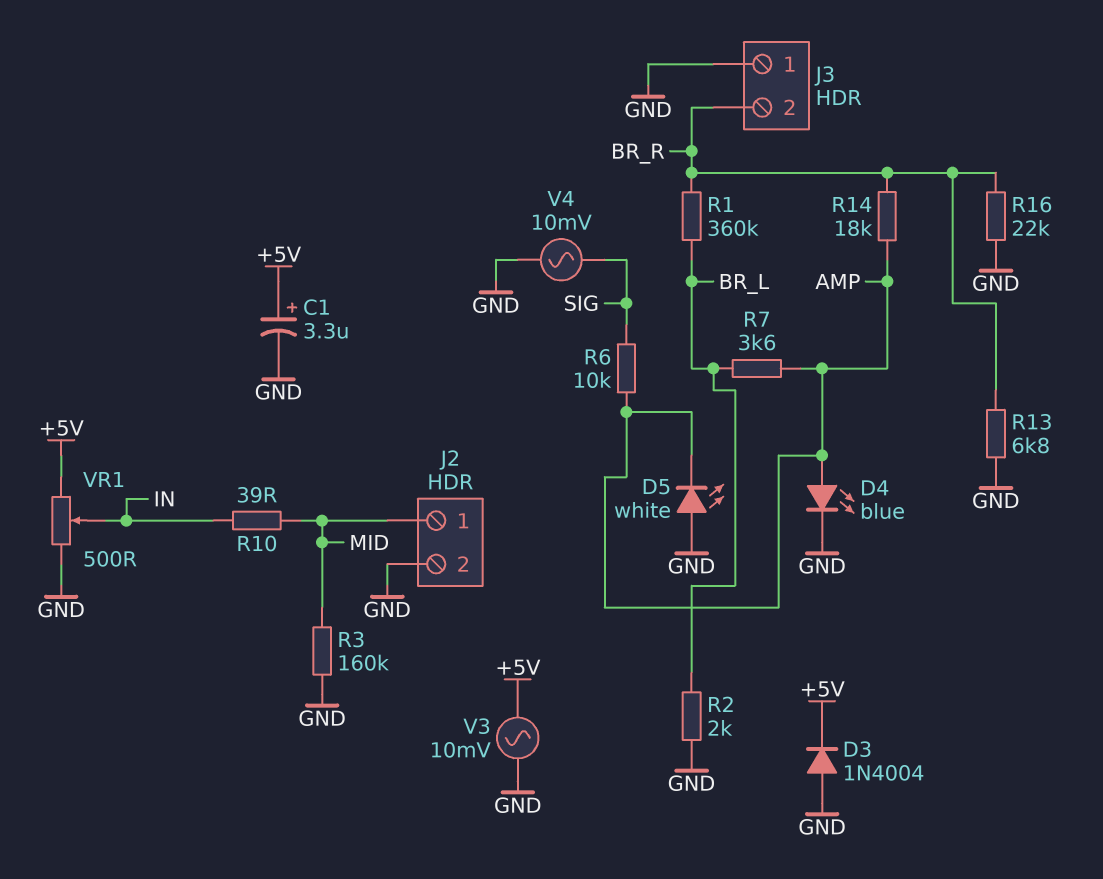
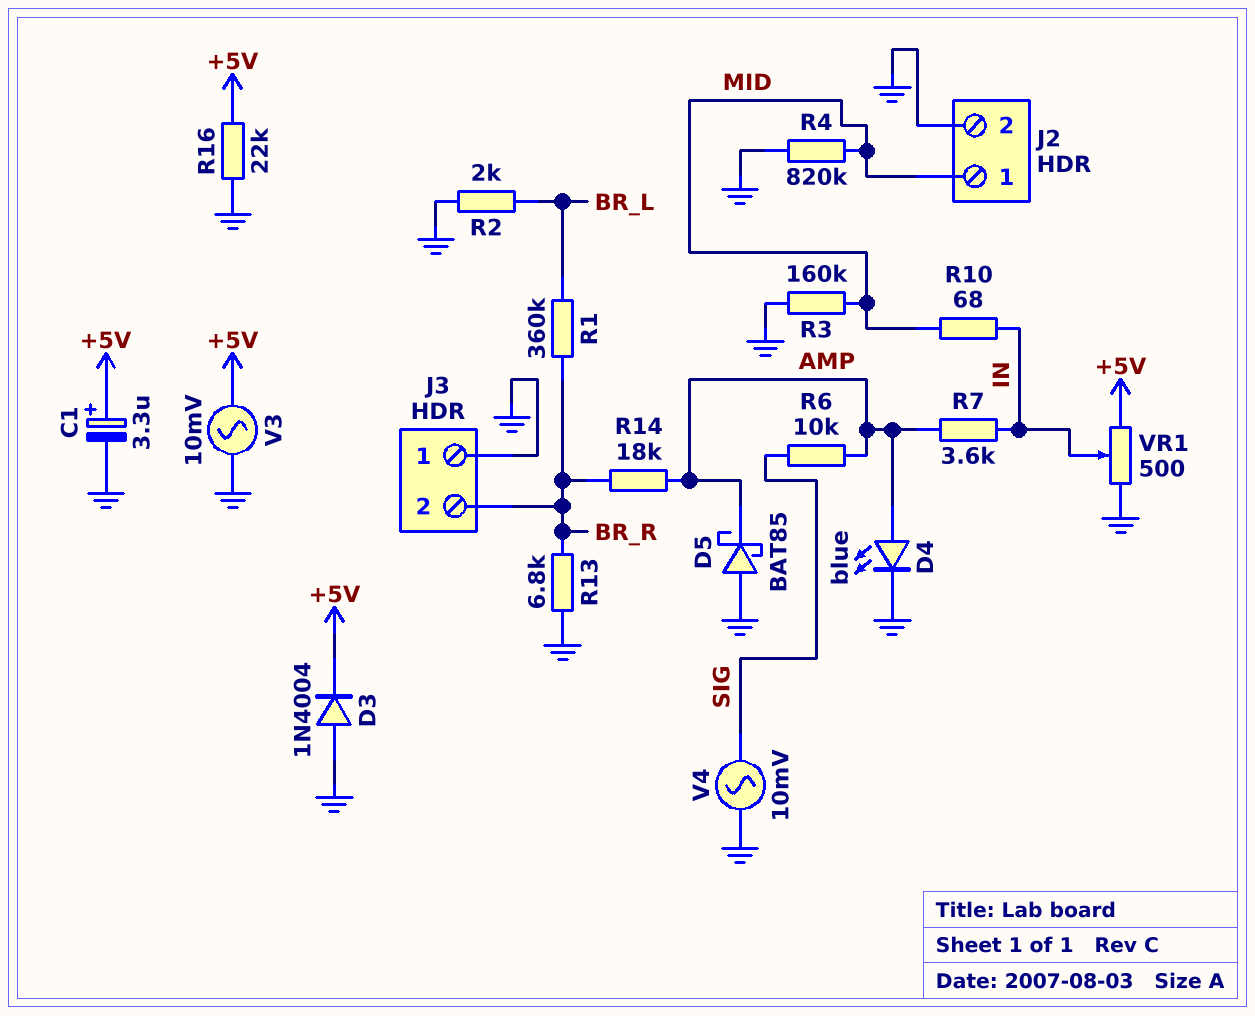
D5: LED white (A GND, K AMP) -> schottky BAT85 (A GND, K AMP)
R4: none -> 820k (GND, MID)
R7: 3.6k (AMP, BR_L) -> 3.6k (AMP, IN)
R10: 39 (IN, MID) -> 68 (IN, MID)
R16: 22k (BR_R, GND) -> 22k (+5V, GND)

